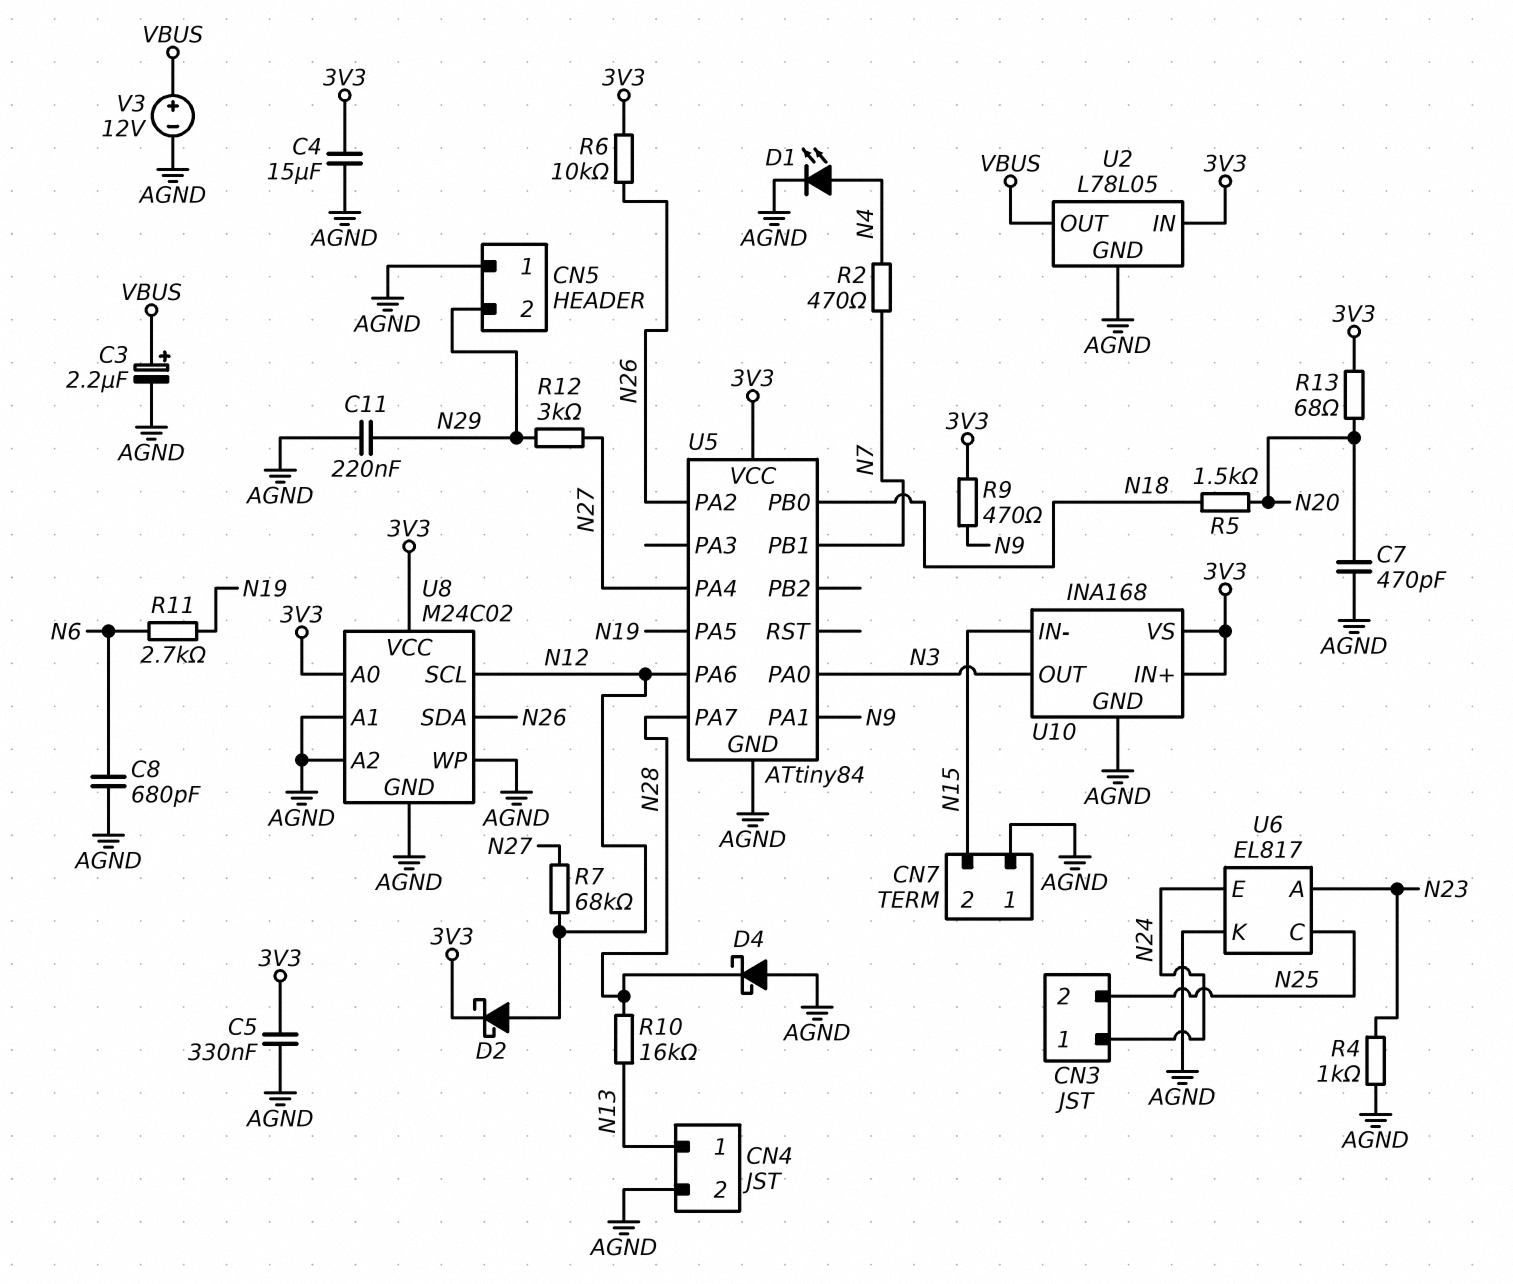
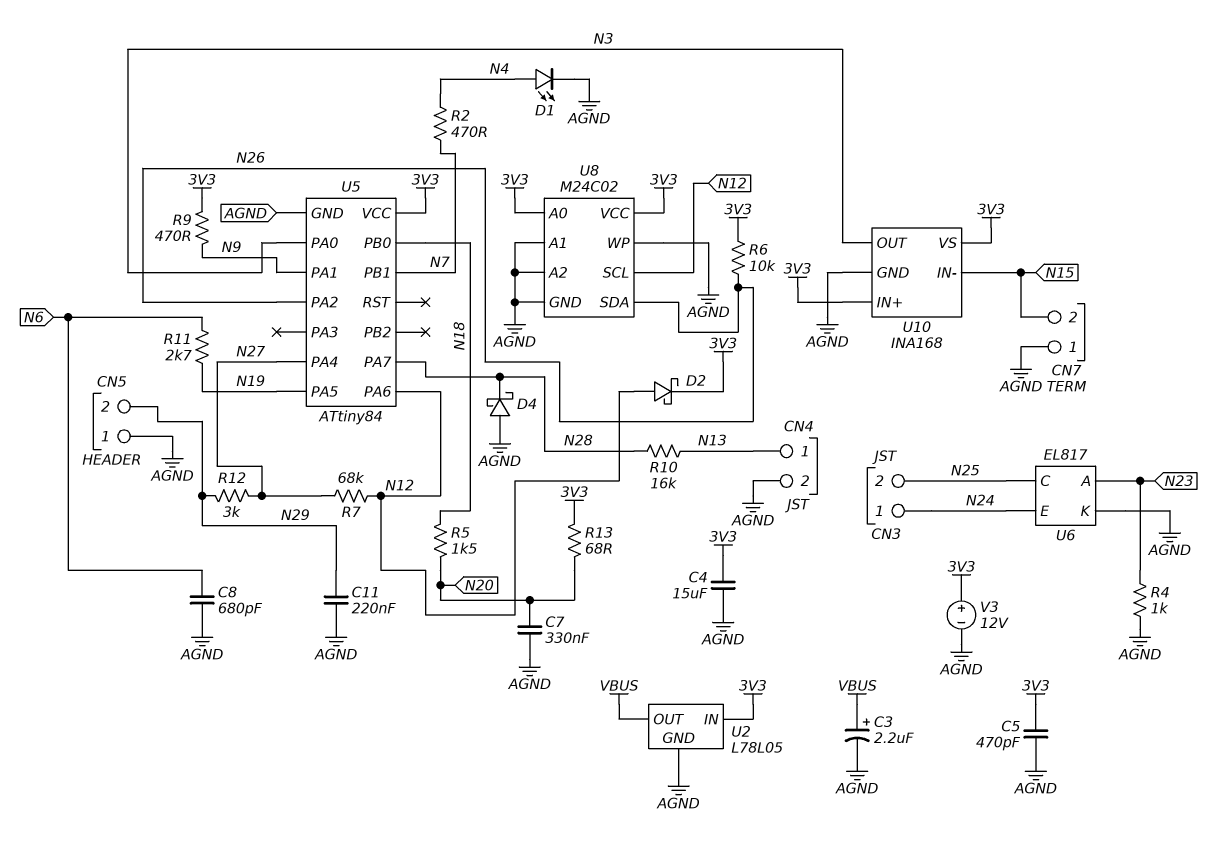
C5: 330nF (3V3, AGND) -> 470pF (3V3, AGND)
C7: 470pF (AGND, N20) -> 330nF (AGND, N20)
V3: 12V (plus VBUS, minus AGND) -> 12V (plus 3V3, minus AGND)

